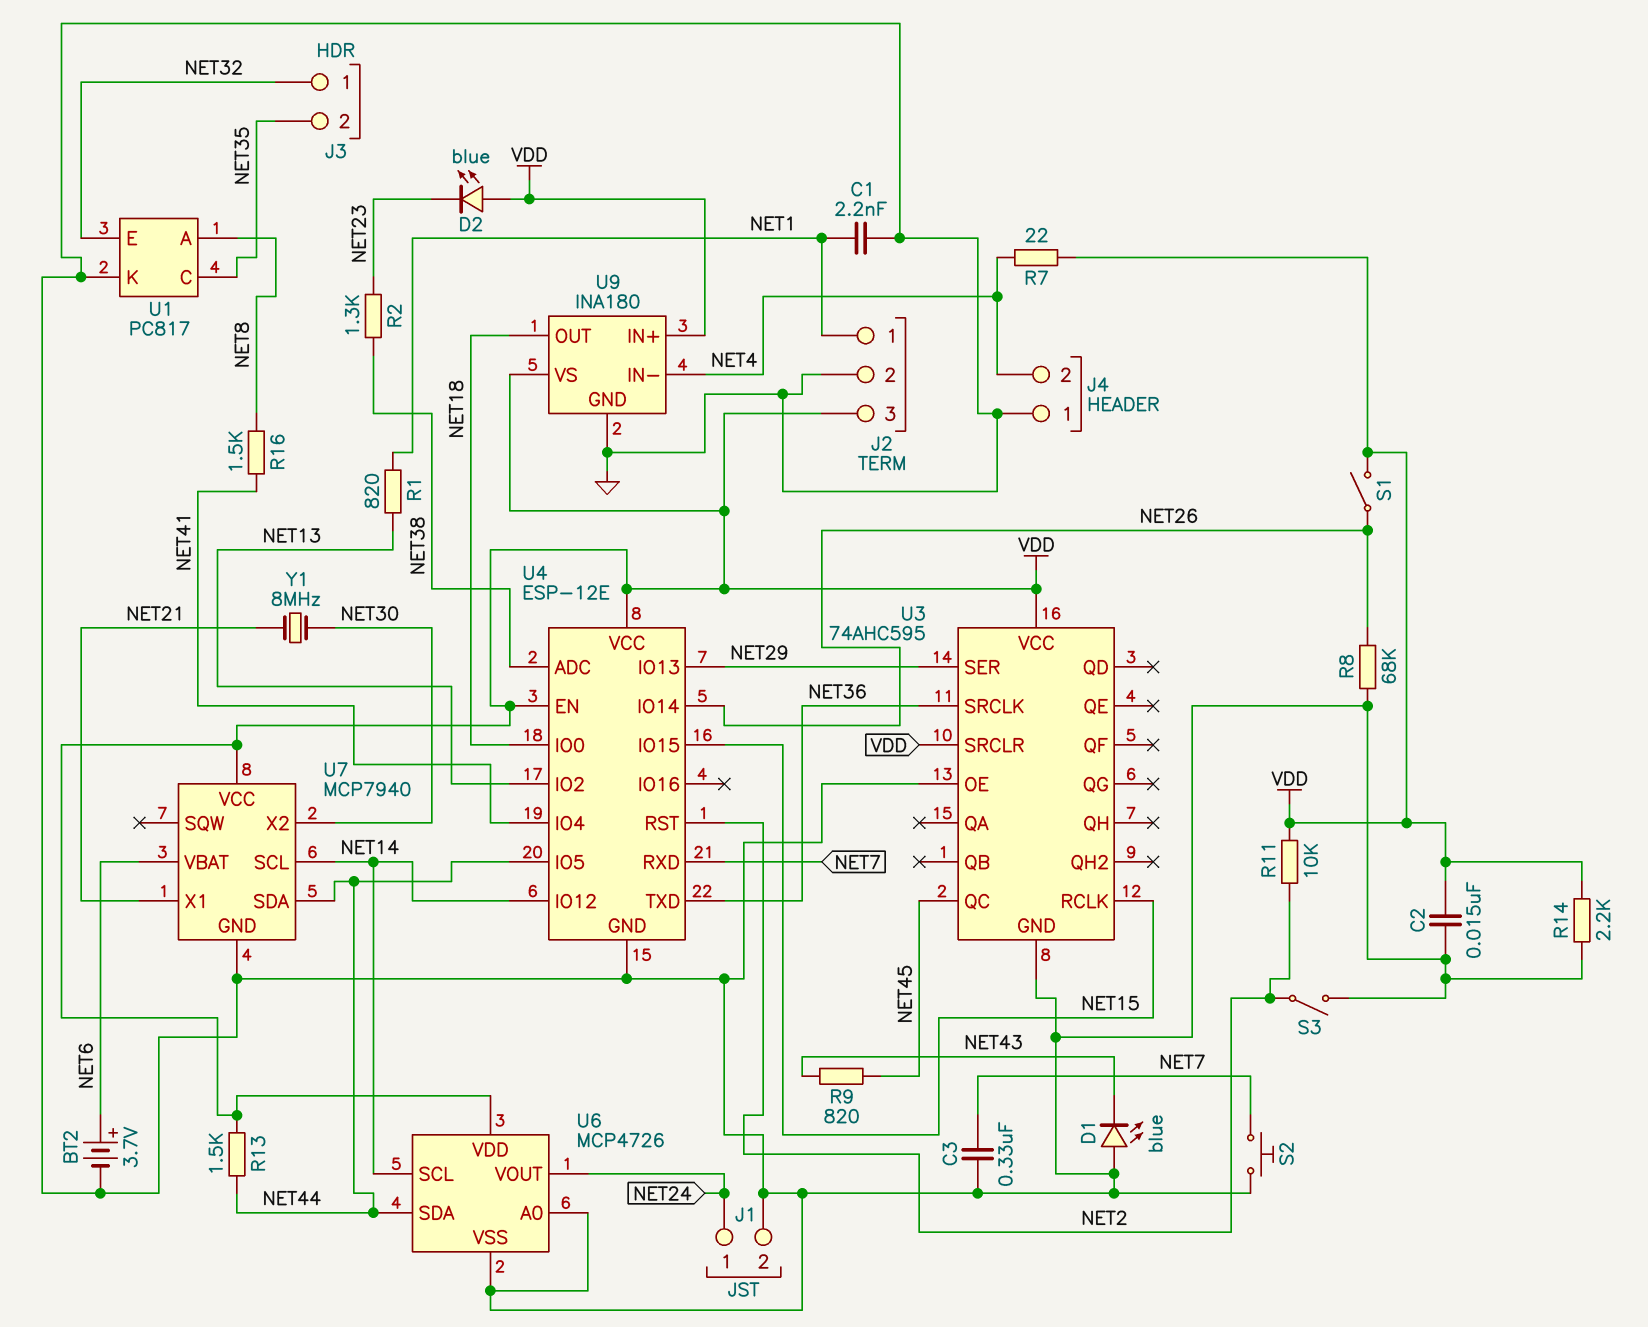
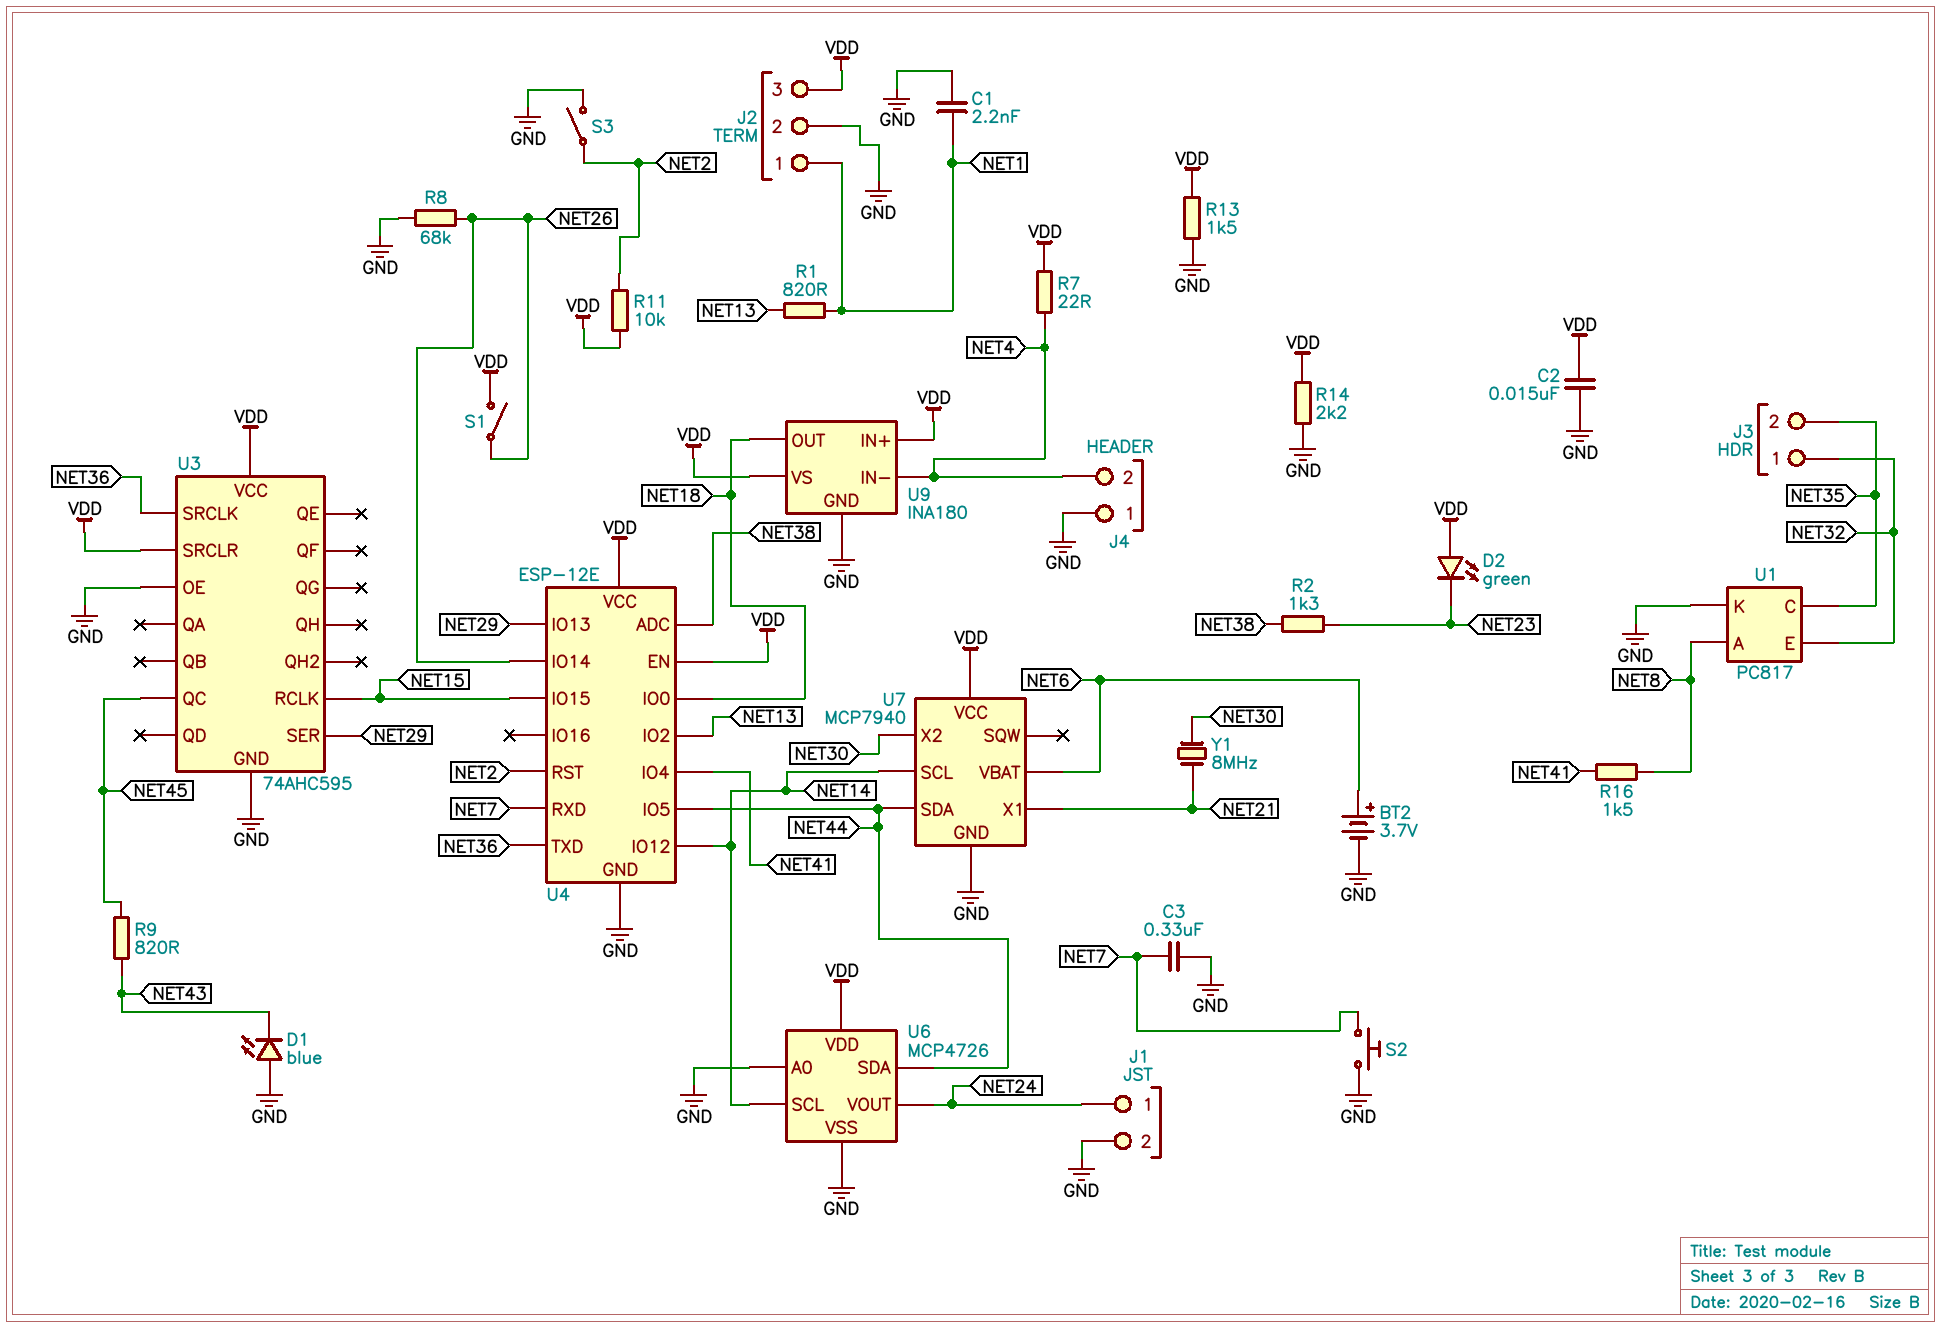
D2: LED blue (A VDD, K NET23) -> LED green (A VDD, K NET23)
R13: 1.5k (NET44, VDD) -> 1.5k (GND, VDD)

